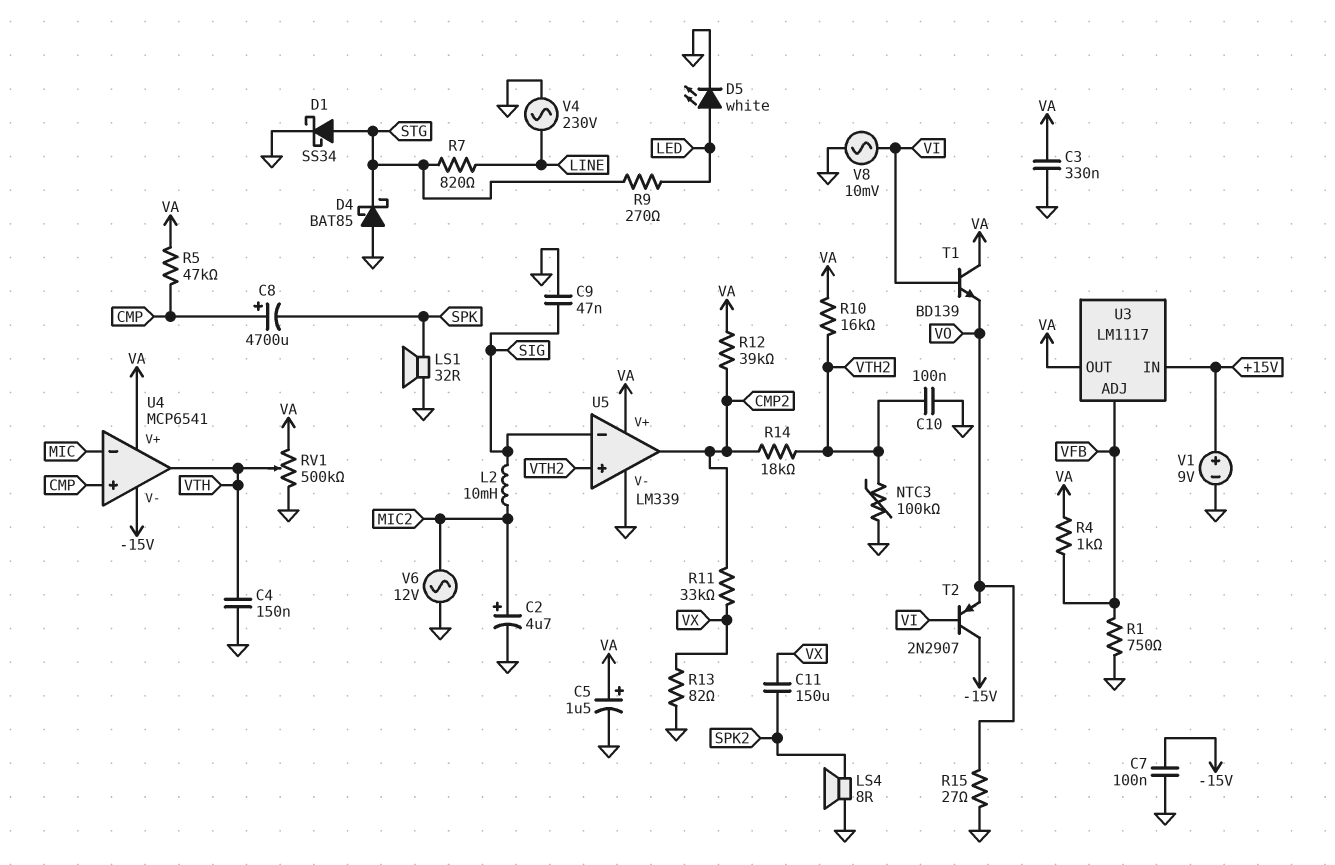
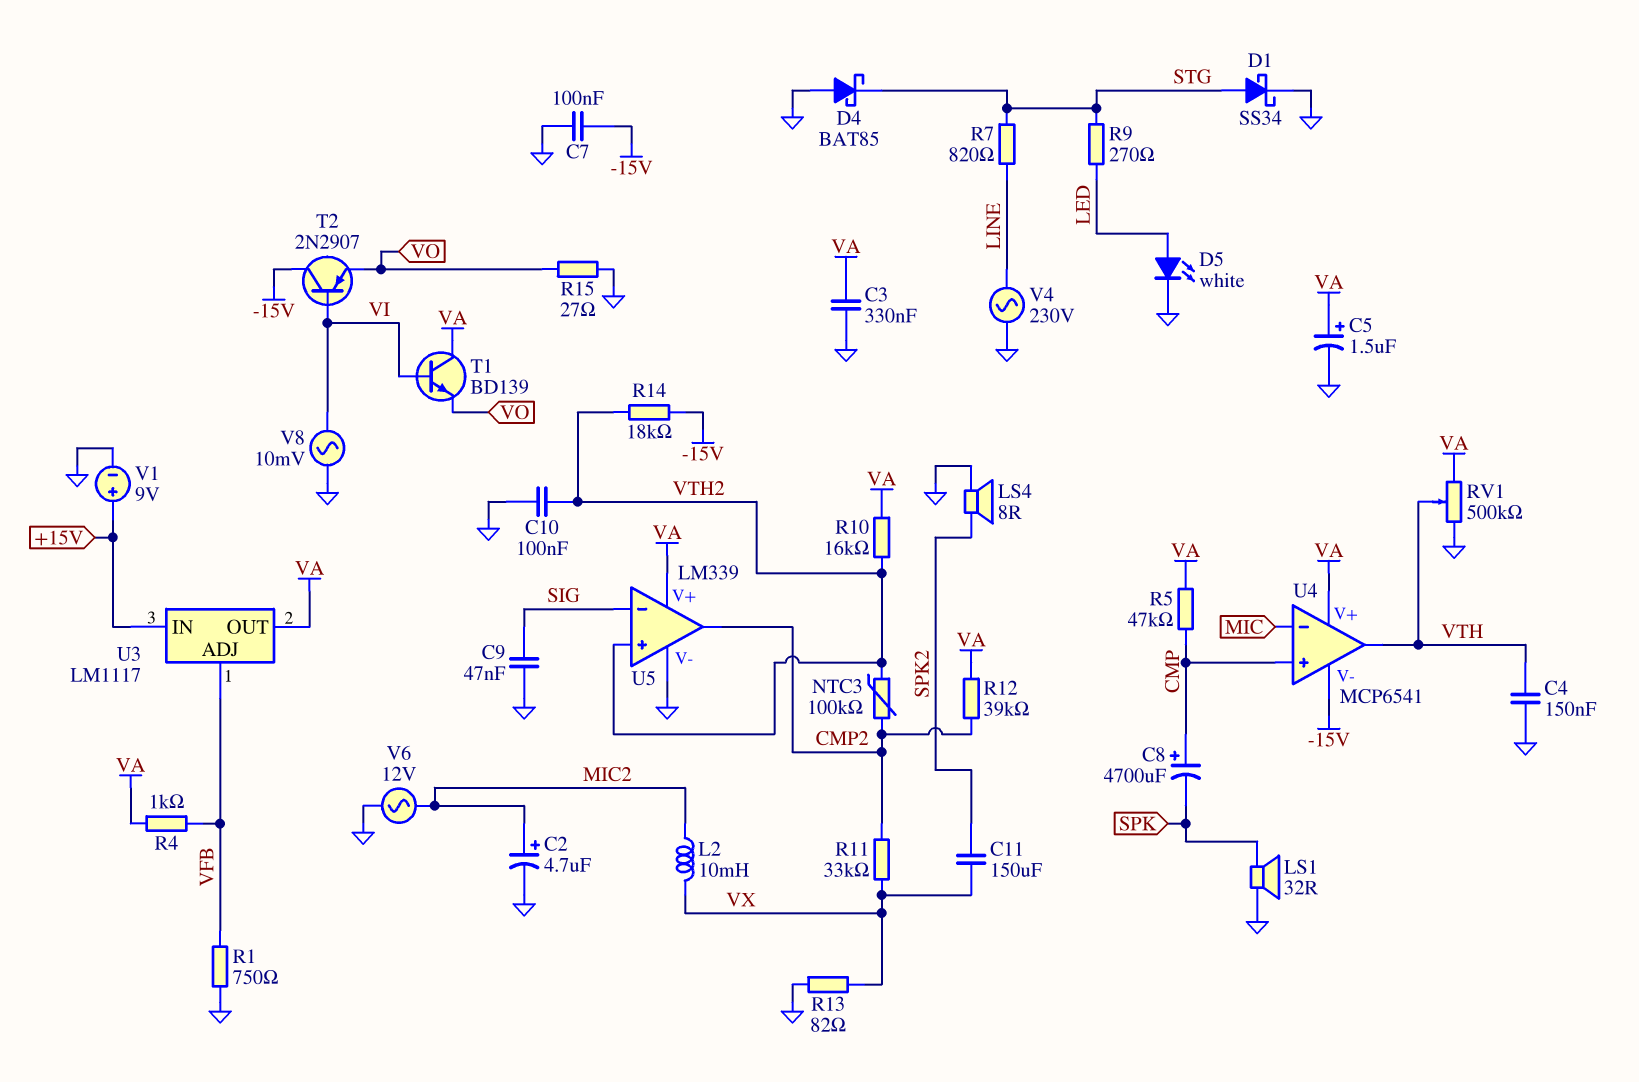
L2: 10mH (MIC2, SIG) -> 10mH (MIC2, VX)
NTC3: 100k (GND, VTH2) -> 100k (CMP2, VTH2)
R14: 18k (CMP2, VTH2) -> 18k (-15V, VTH2)

